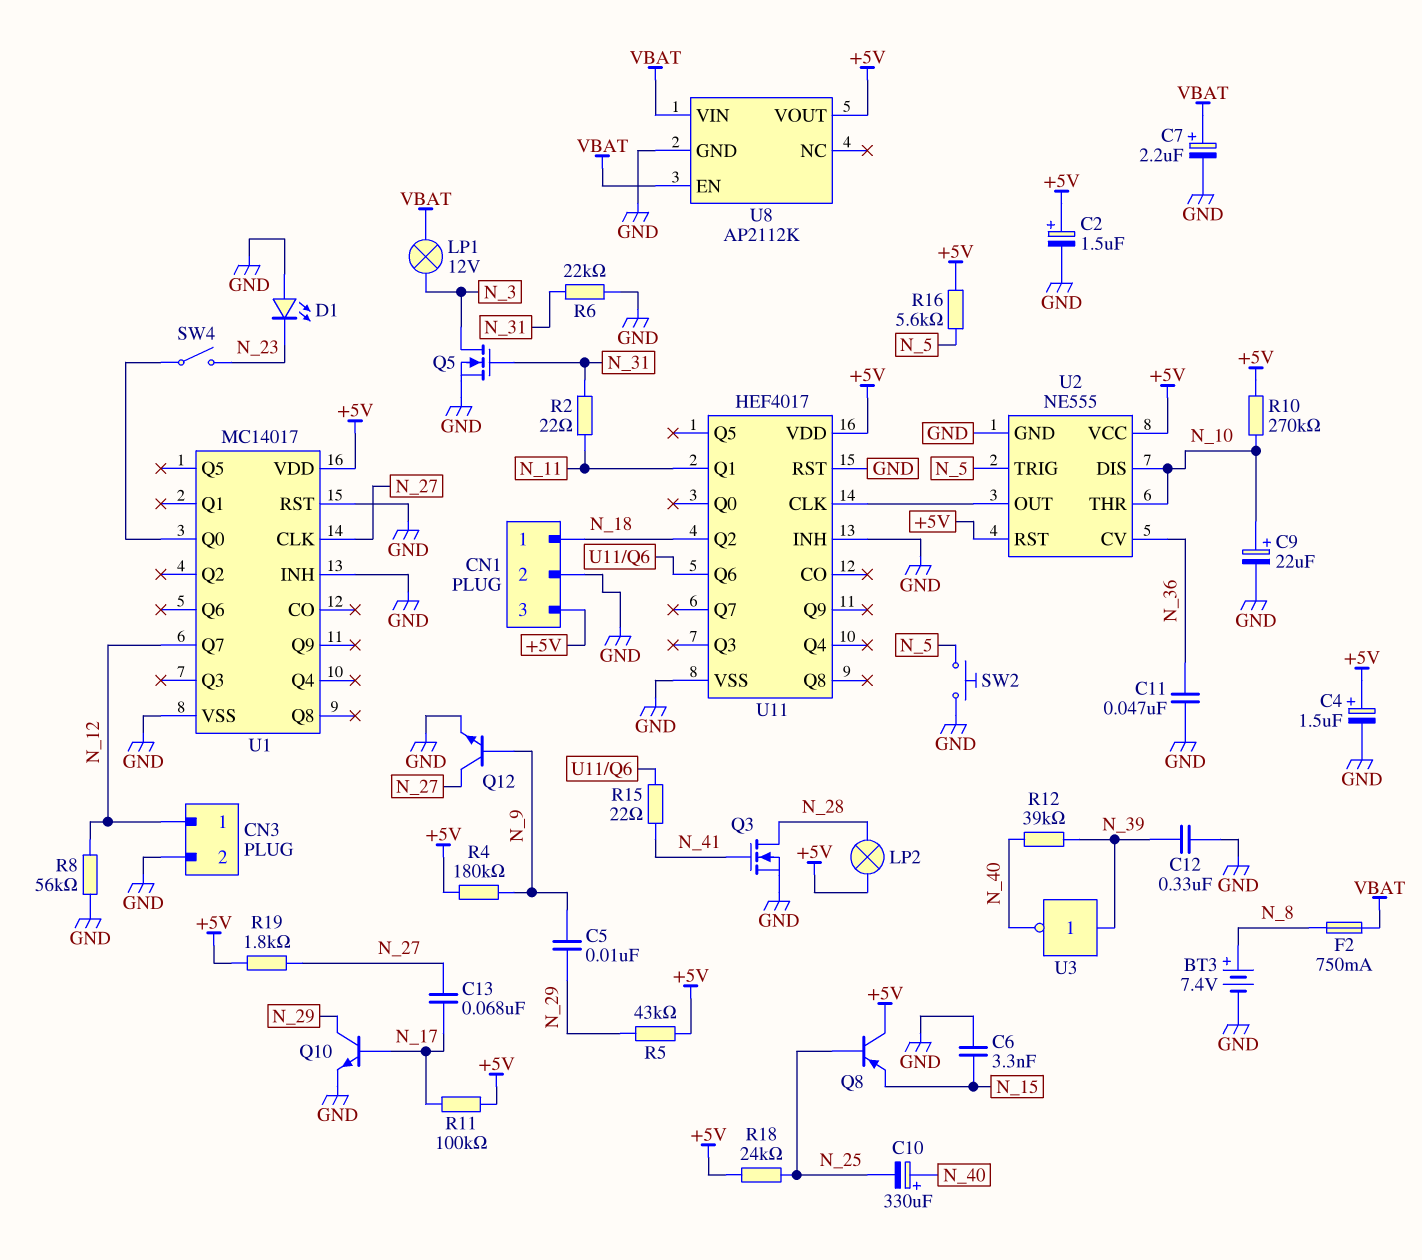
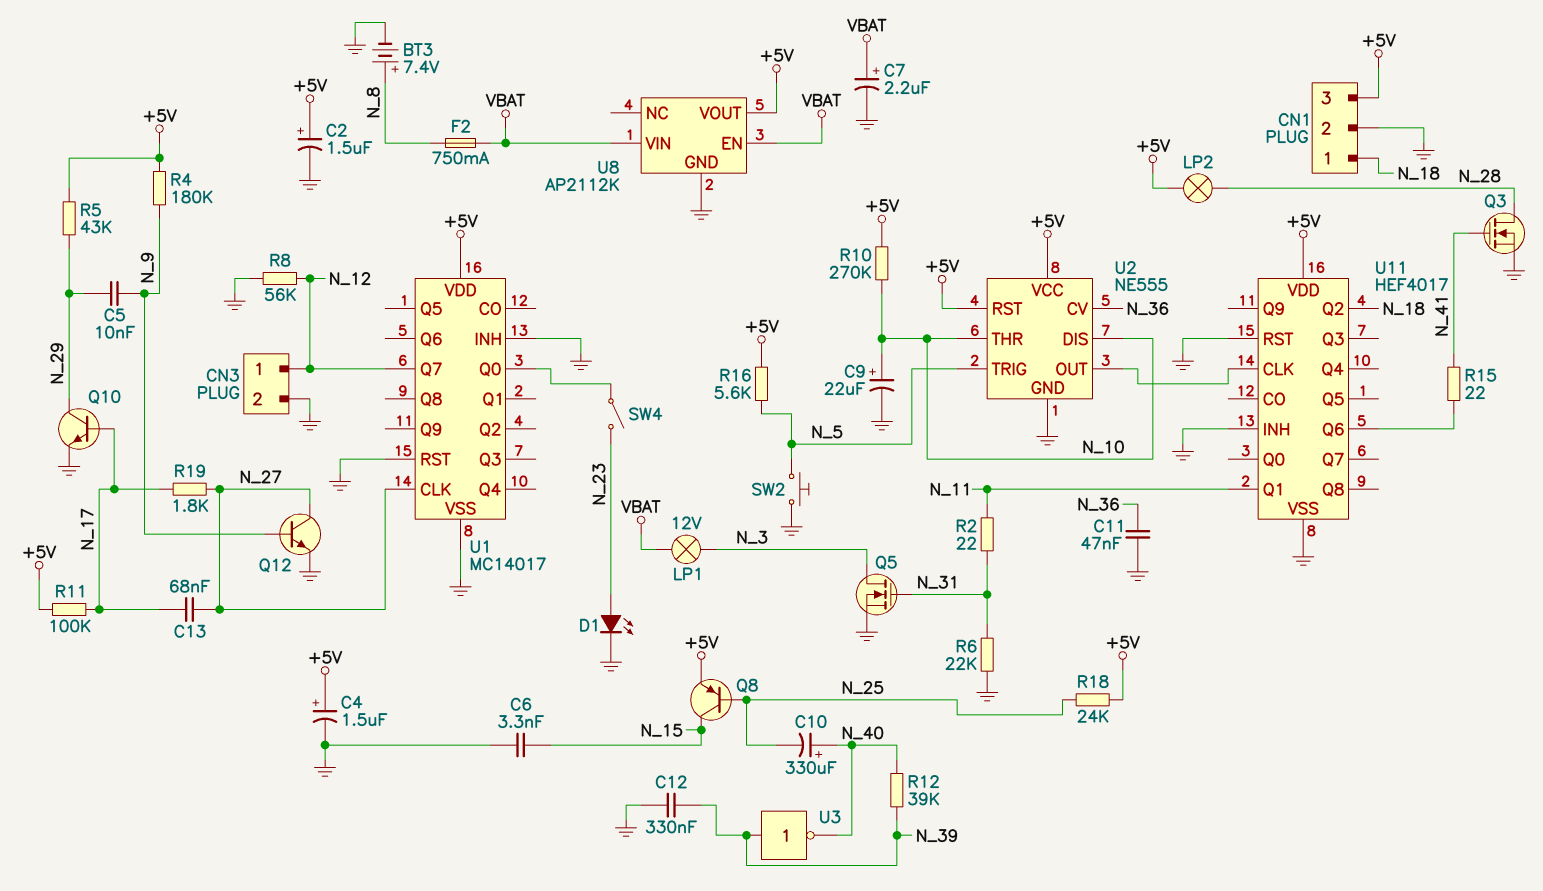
D1: LED (A GND, K N_23) -> LED (A N_23, K GND)
Q8: PNP (B N_25, C +5V, E N_15) -> PNP (B N_25, C N_15, E +5V)
R19: 1.8k (+5V, N_27) -> 1.8k (N_17, N_27)

